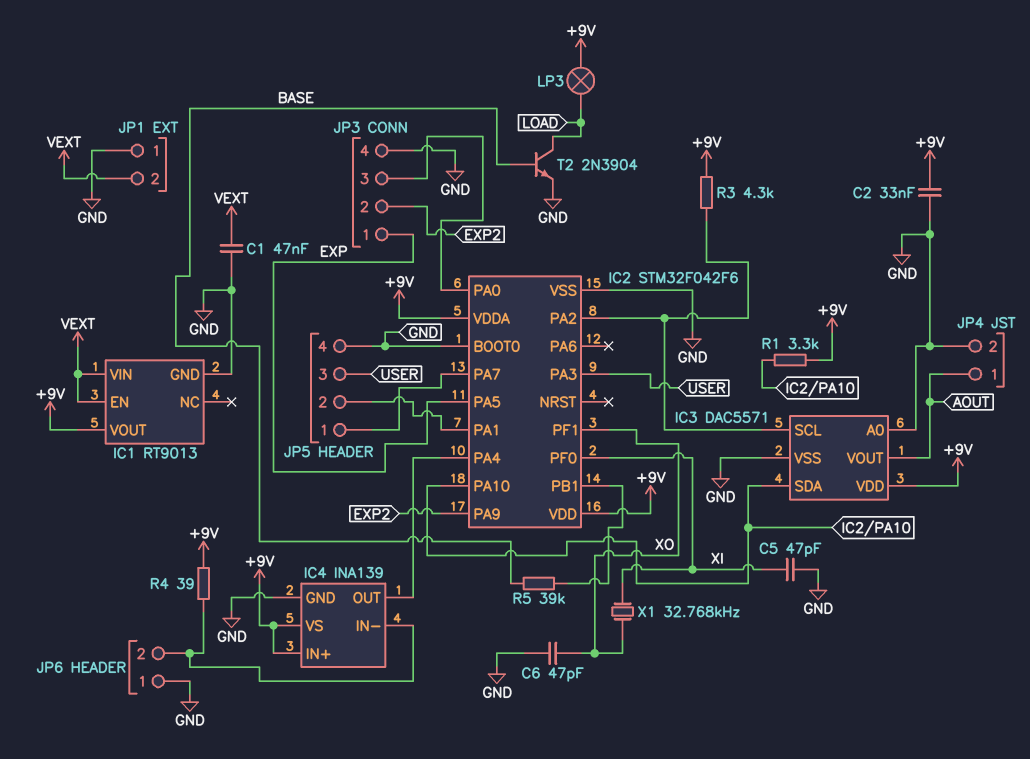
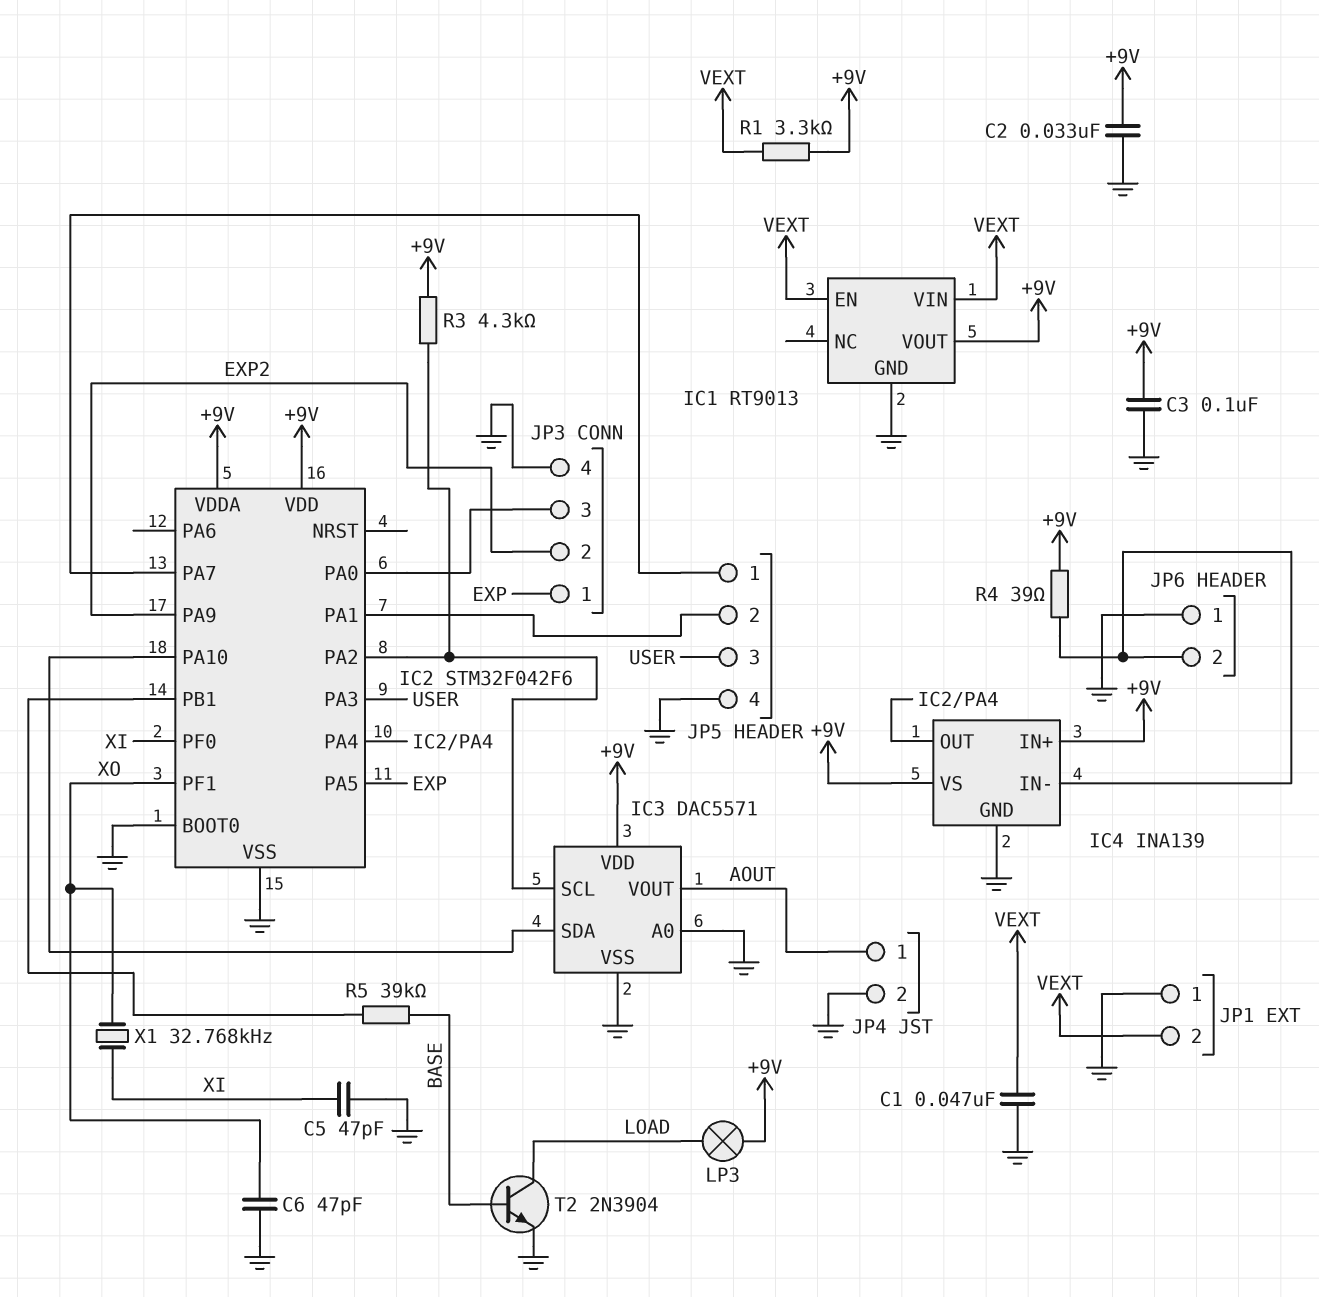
C3: none -> 100nF (+9V, GND)
R1: 3.3k (+9V, IC2/PA10) -> 3.3k (+9V, VEXT)

